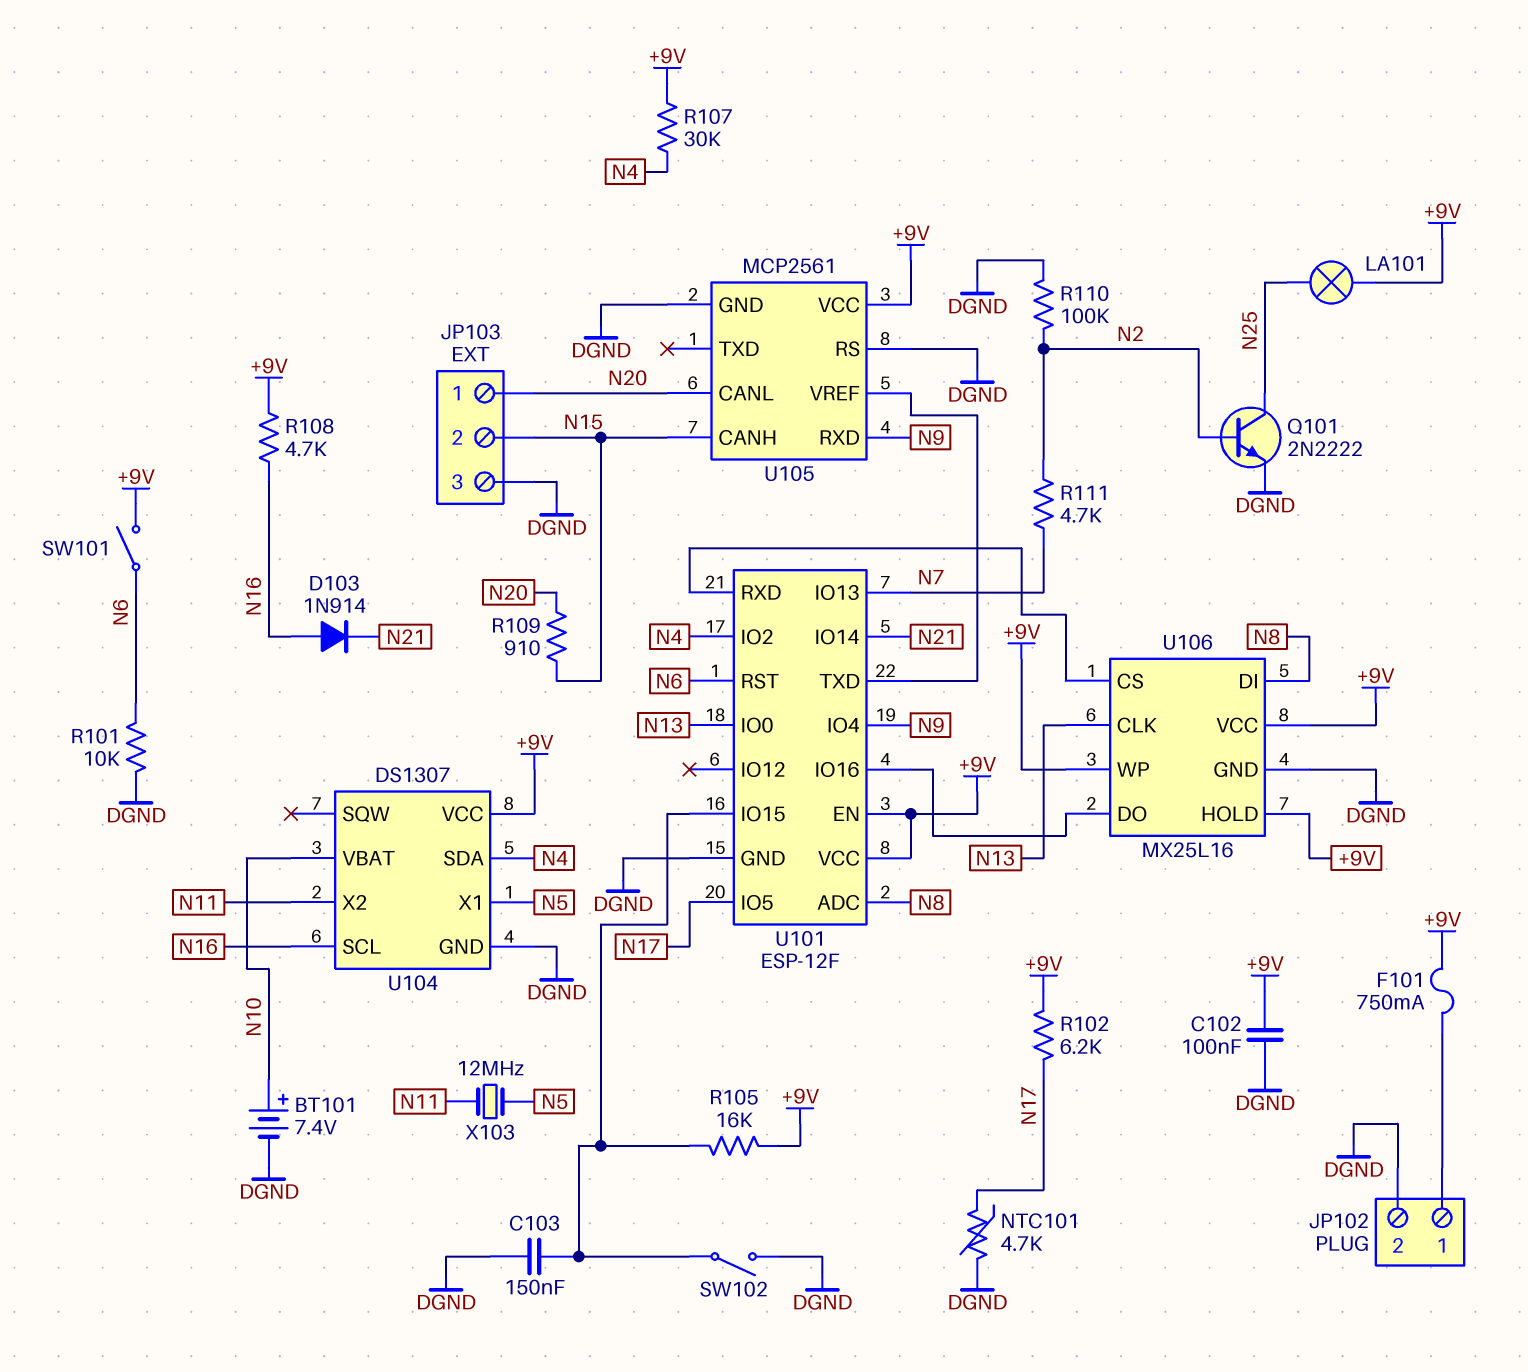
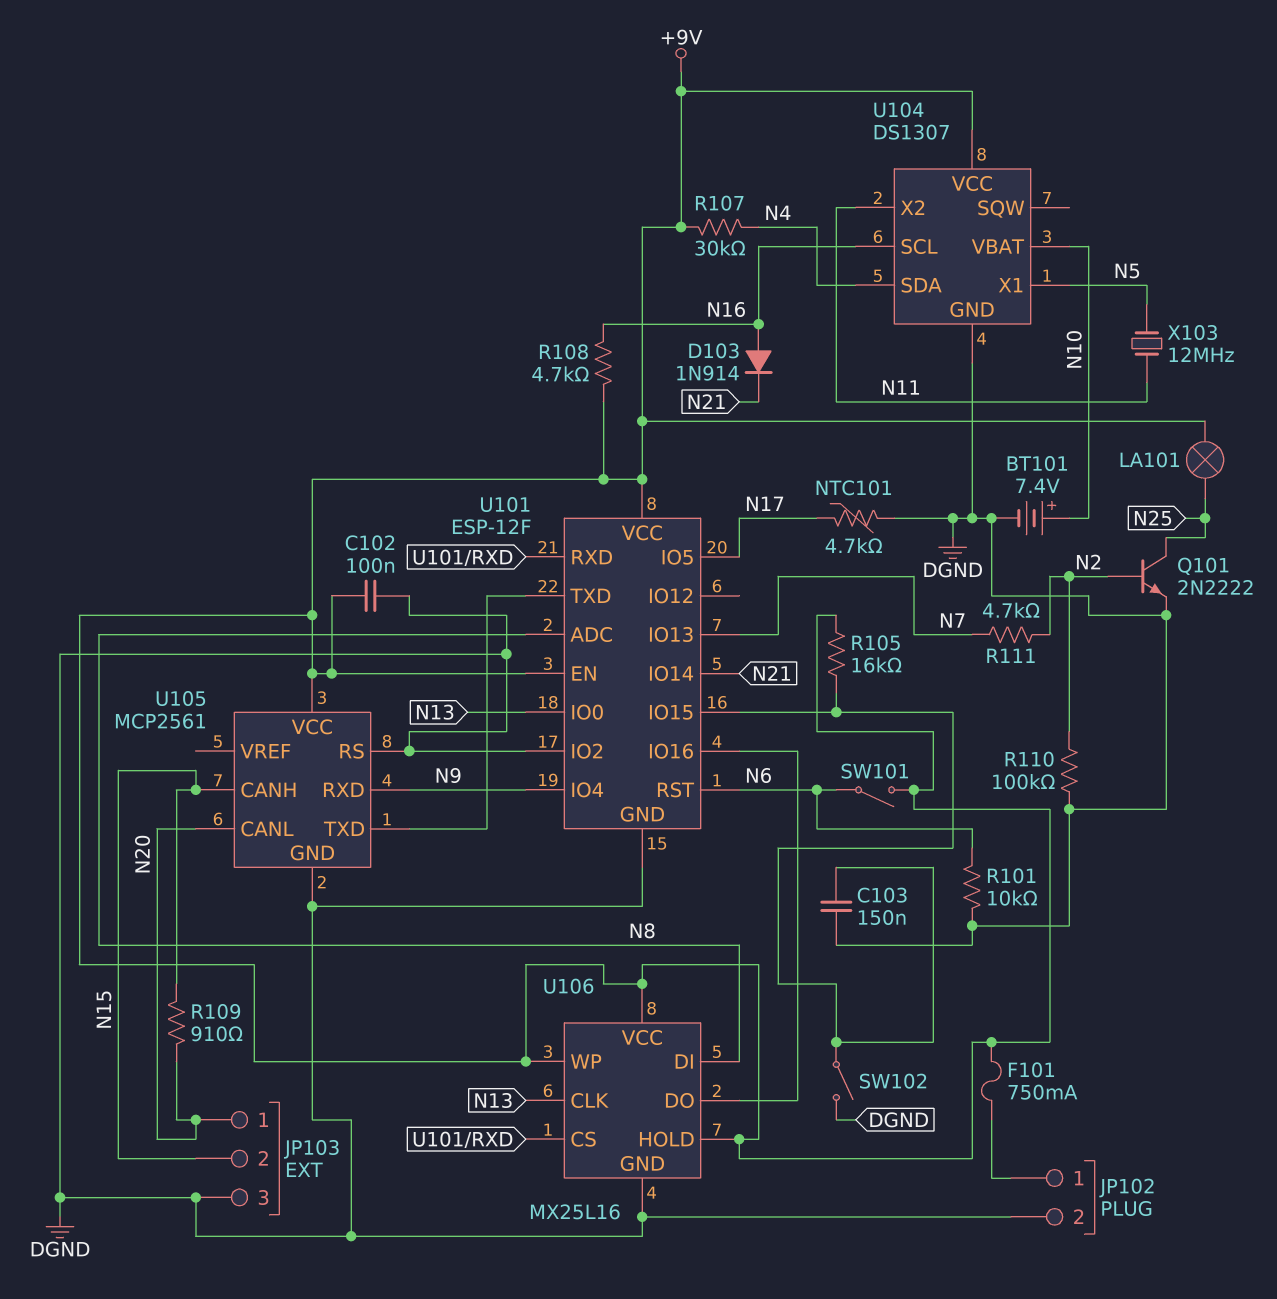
R102: 6.2k (+9V, N17) -> none
U101 pin IO2: N4 -> DGND
U105 pin TXD: none -> U101/TXD
U105 pin VREF: U101/TXD -> none

